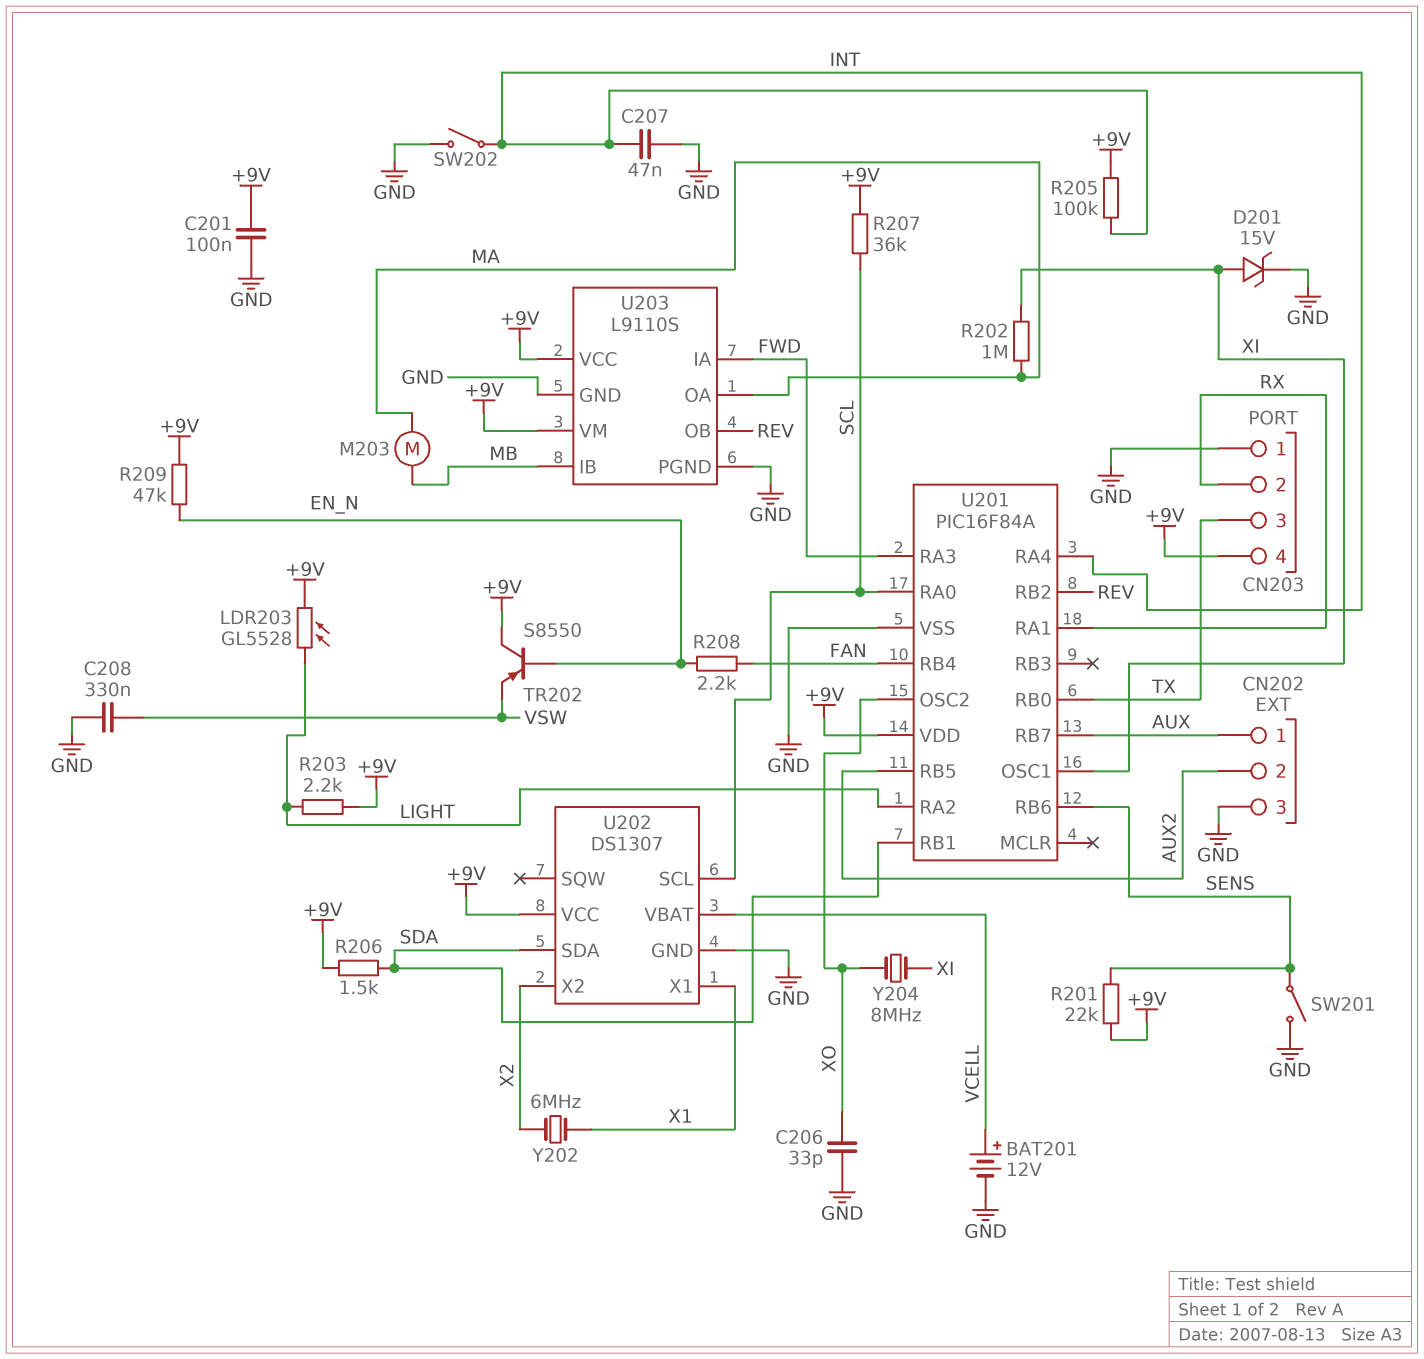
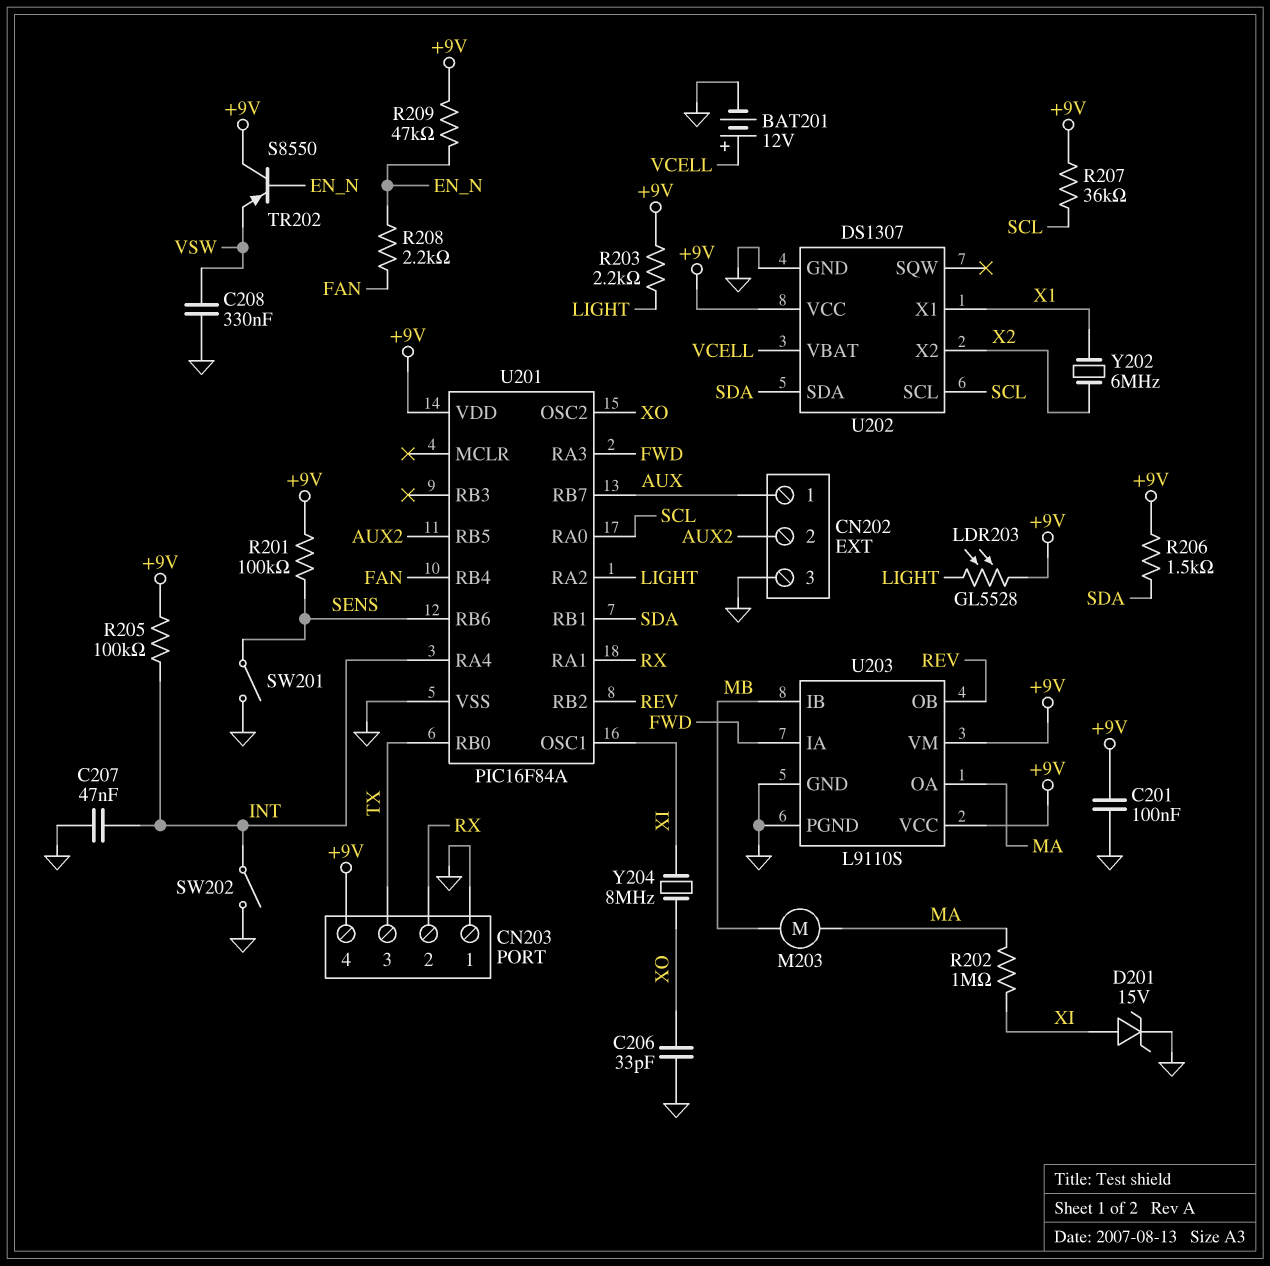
R201: 22k (+9V, SENS) -> 100k (+9V, SENS)

